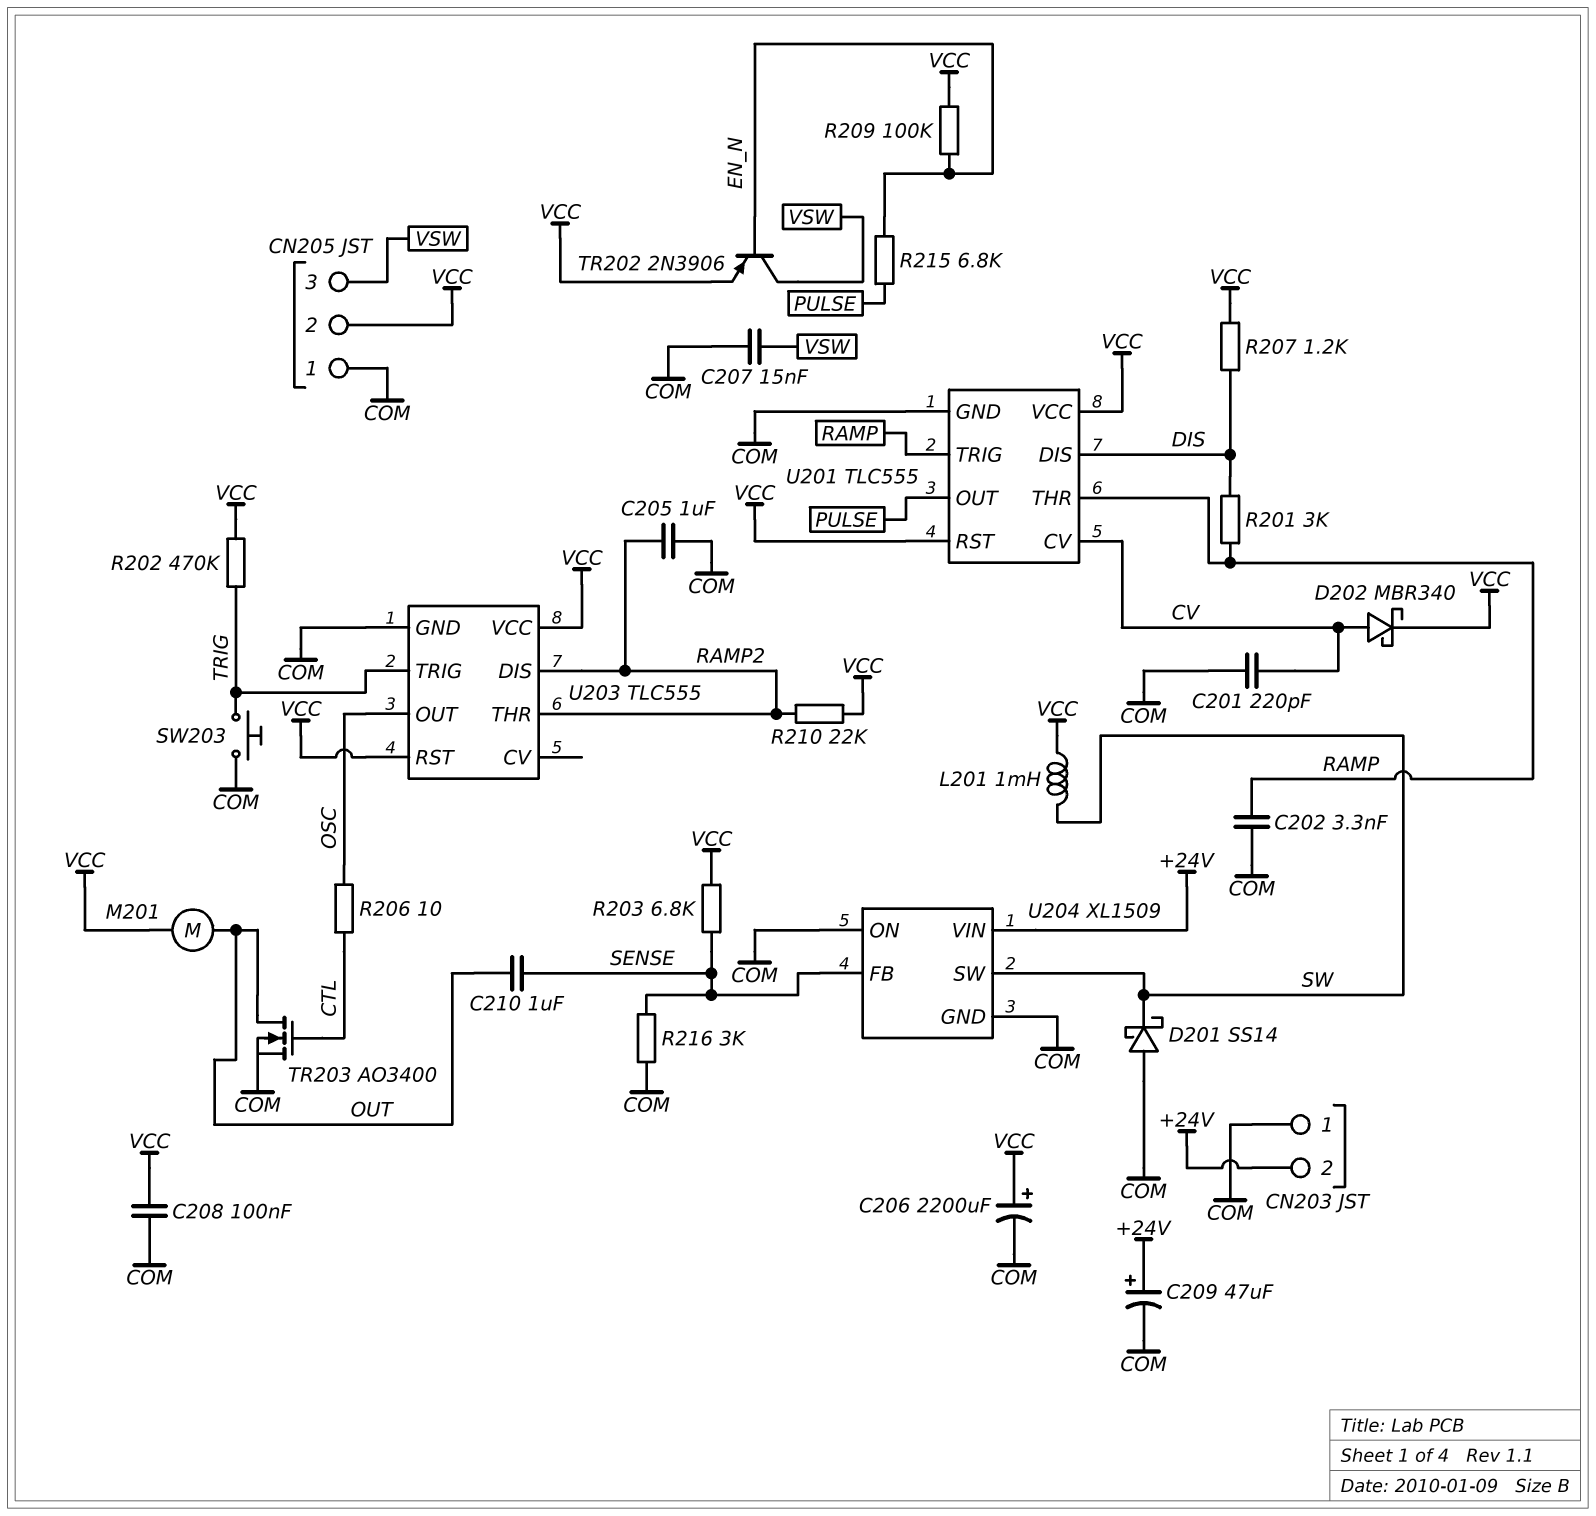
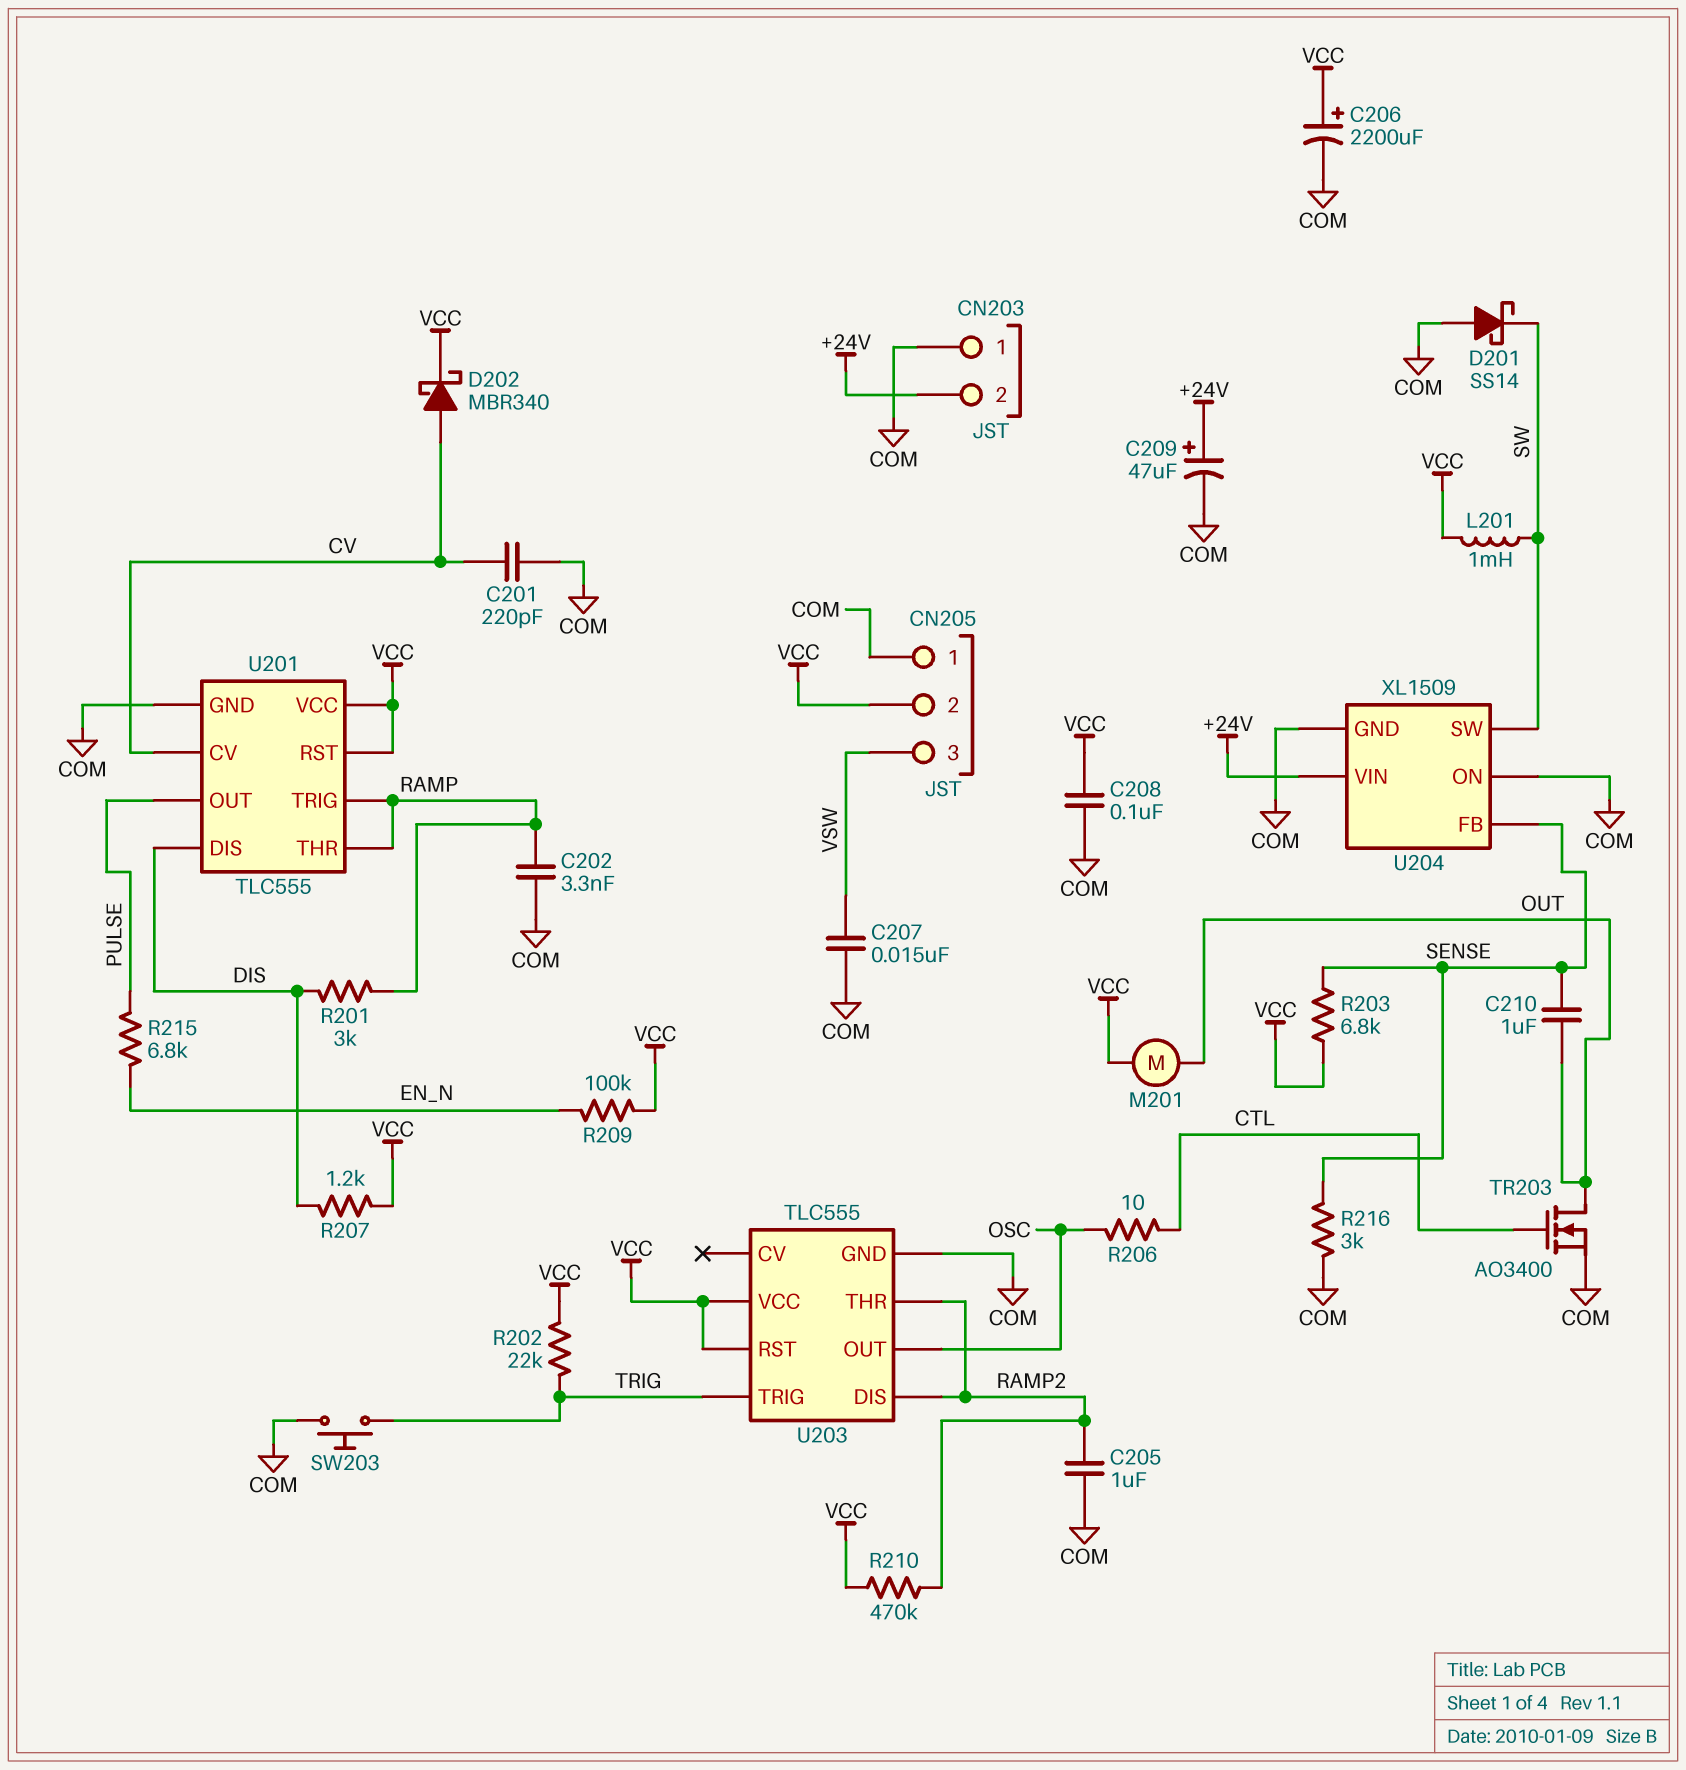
R202: 470k (TRIG, VCC) -> 22k (TRIG, VCC)
R210: 22k (RAMP2, VCC) -> 470k (RAMP2, VCC)
TR202: PNP 2N3906 (B EN_N, C VSW, E VCC) -> none

